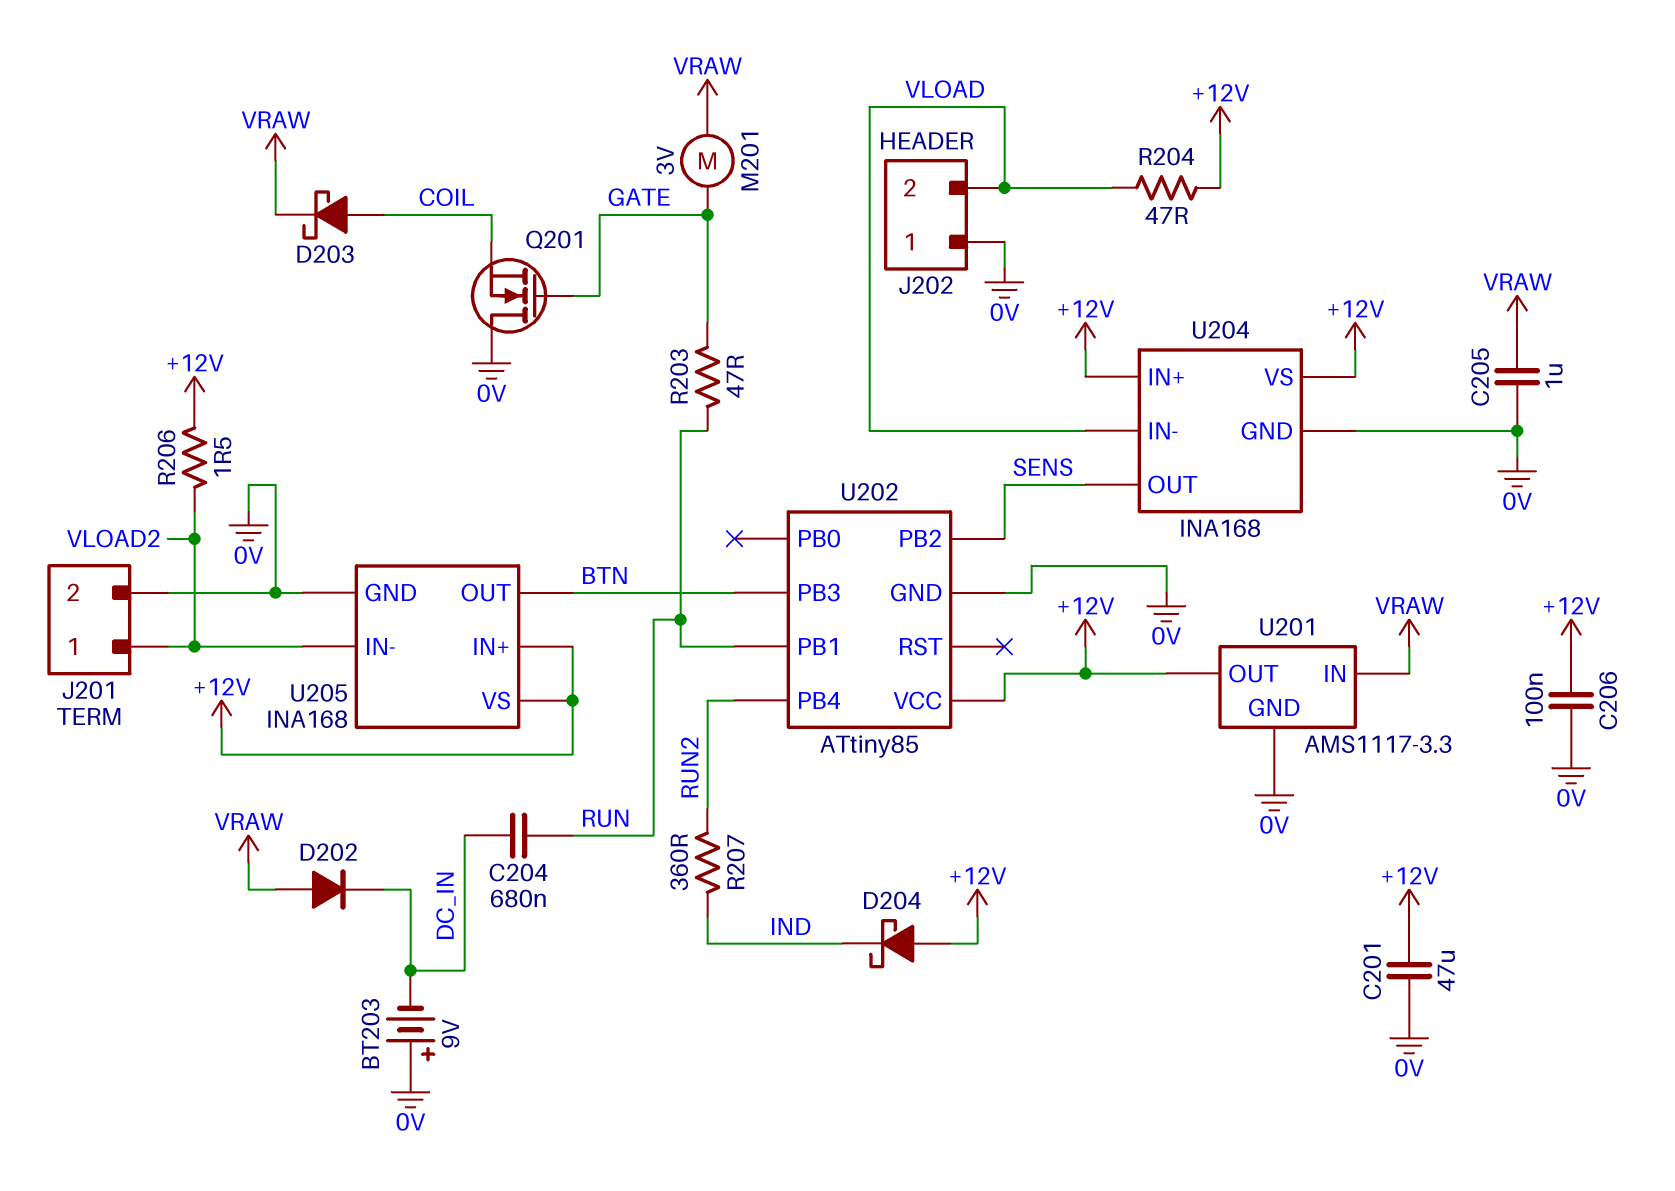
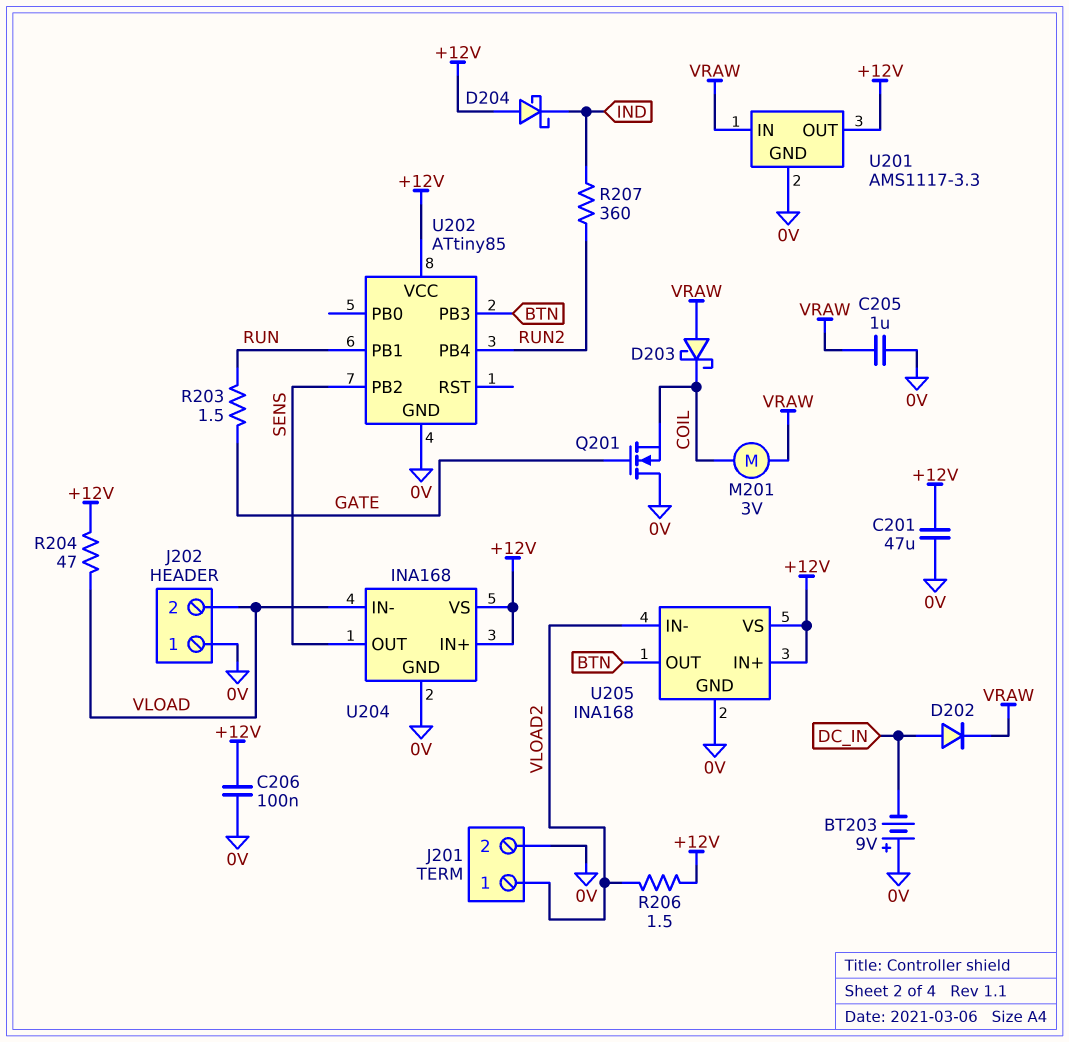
C204: 680nF (DC_IN, RUN) -> none
D202: diode (A VRAW, K DC_IN) -> diode (A DC_IN, K VRAW)
D203: schottky (A COIL, K VRAW) -> schottky (A VRAW, K COIL)
M201: motor 3V (GATE, VRAW) -> motor 3V (COIL, VRAW)
R203: 47 (GATE, RUN) -> 1.5 (GATE, RUN)

